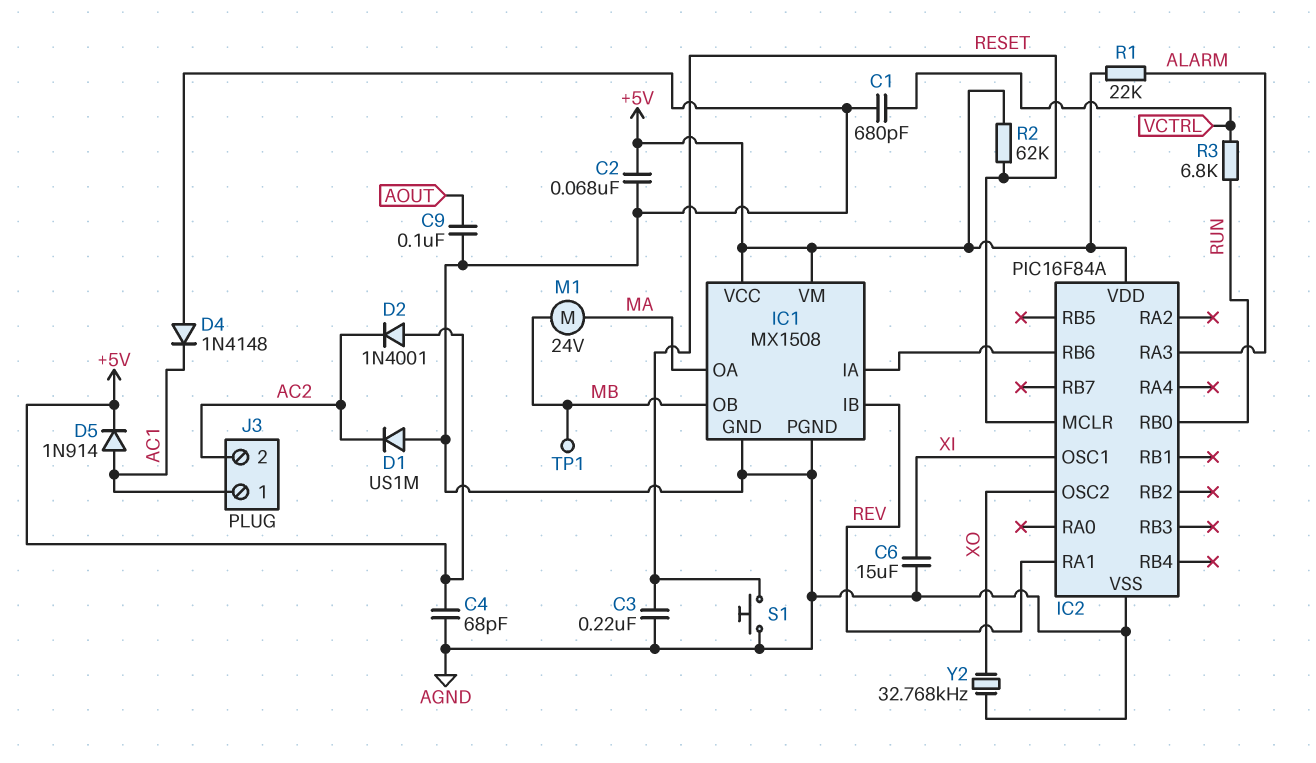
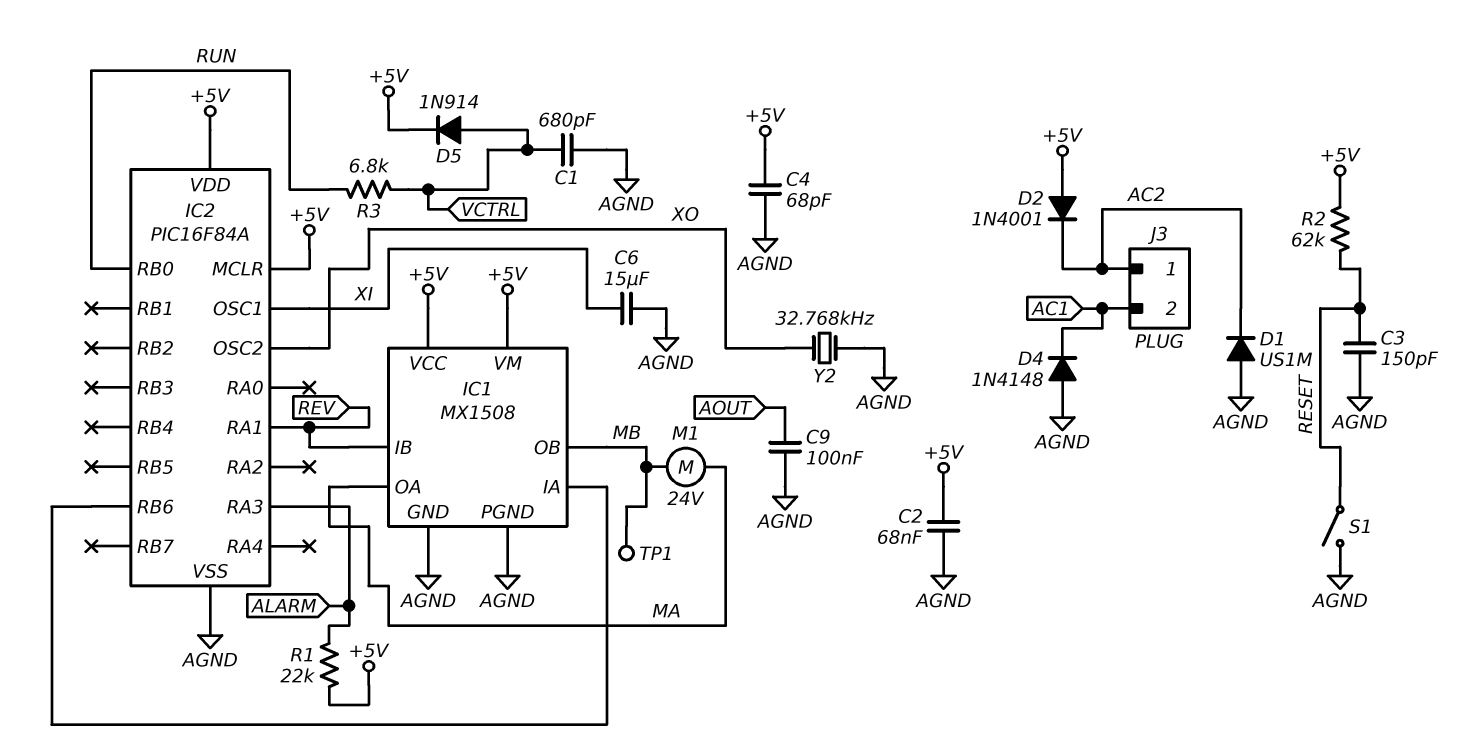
C3: 220nF (AGND, RESET) -> 150pF (AGND, RESET)
D5: diode 1N914 (A AC1, K +5V) -> diode 1N914 (A VCTRL, K +5V)
IC2 pin MCLR: RESET -> +5V
J3 pin 1: AC1 -> AC2
J3 pin 2: AC2 -> AC1
S1: button (AGND, RESET) -> switch (AGND, RESET)

